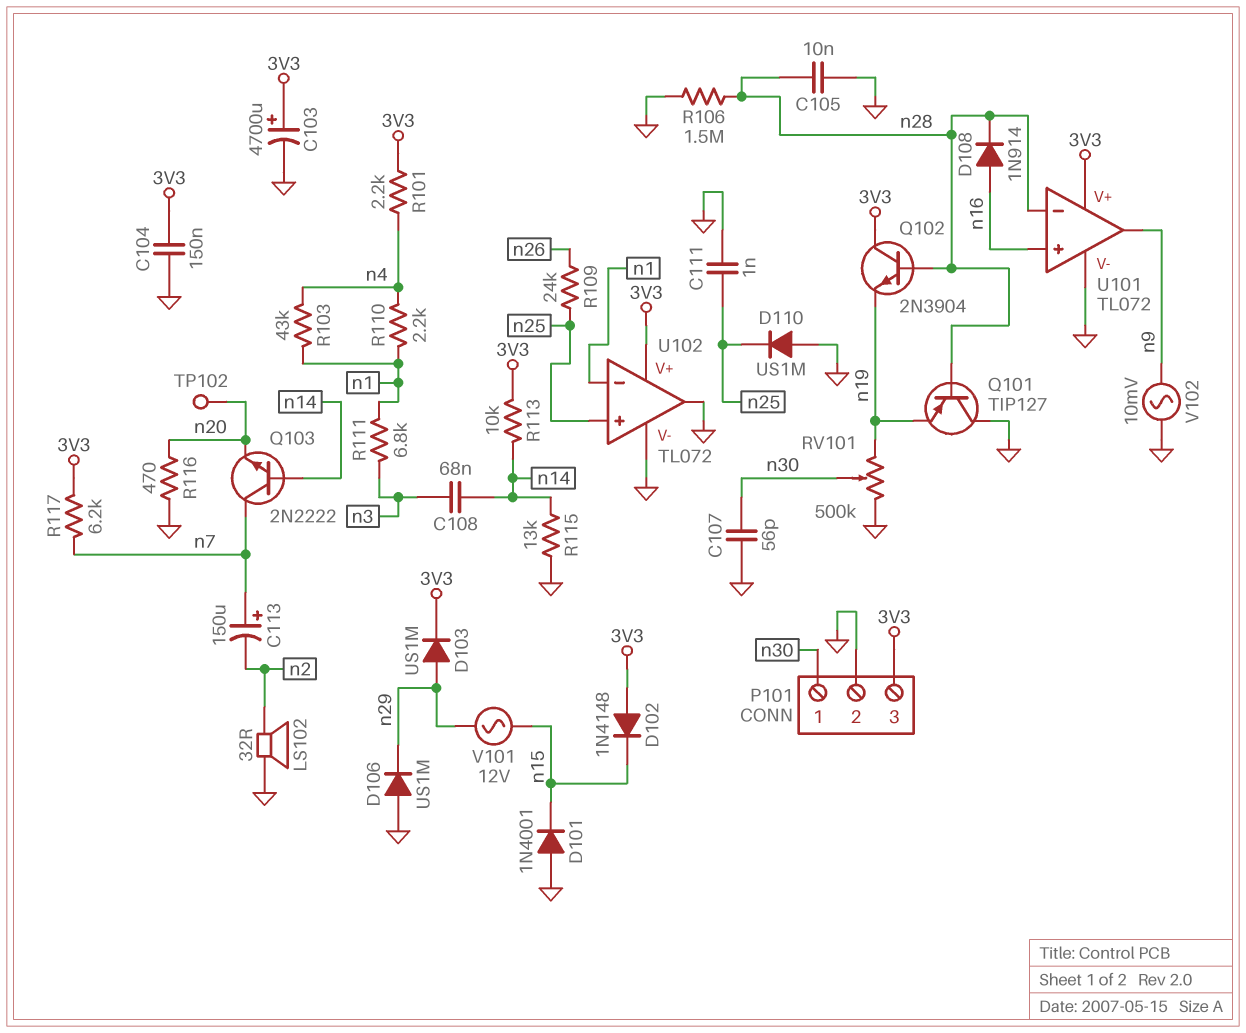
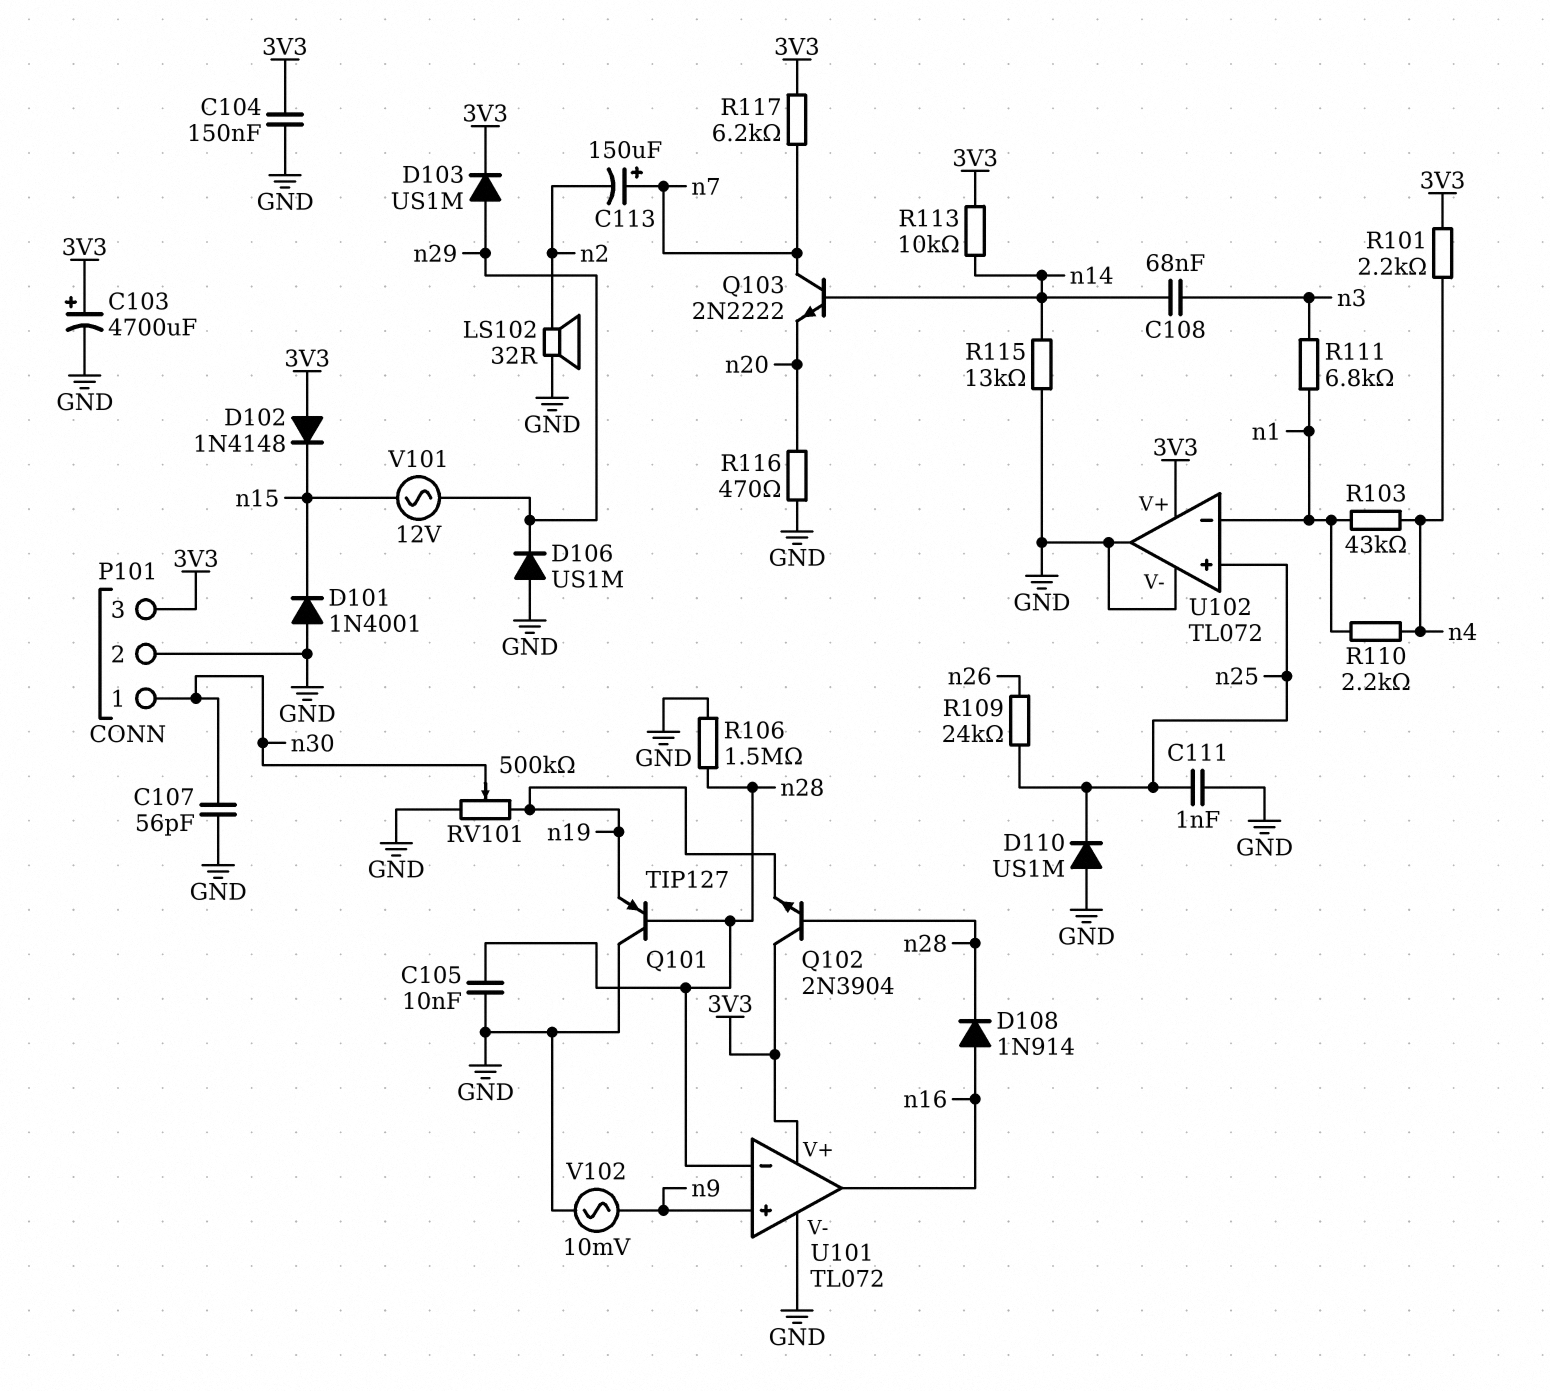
TP102: test point (n20) -> none
U101 pin in+: n16 -> n9
U101 pin out: n9 -> n16

